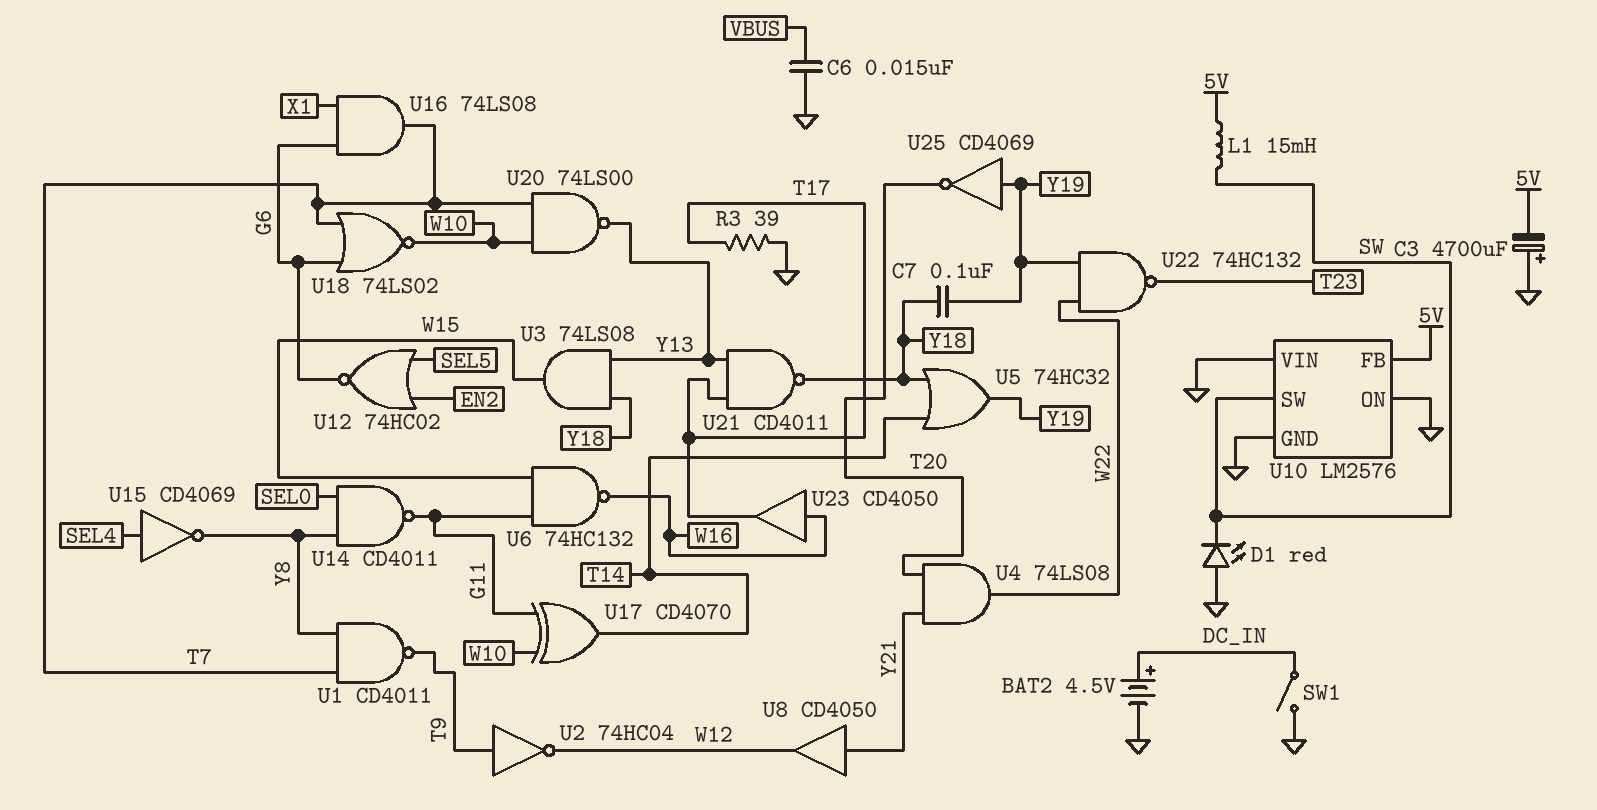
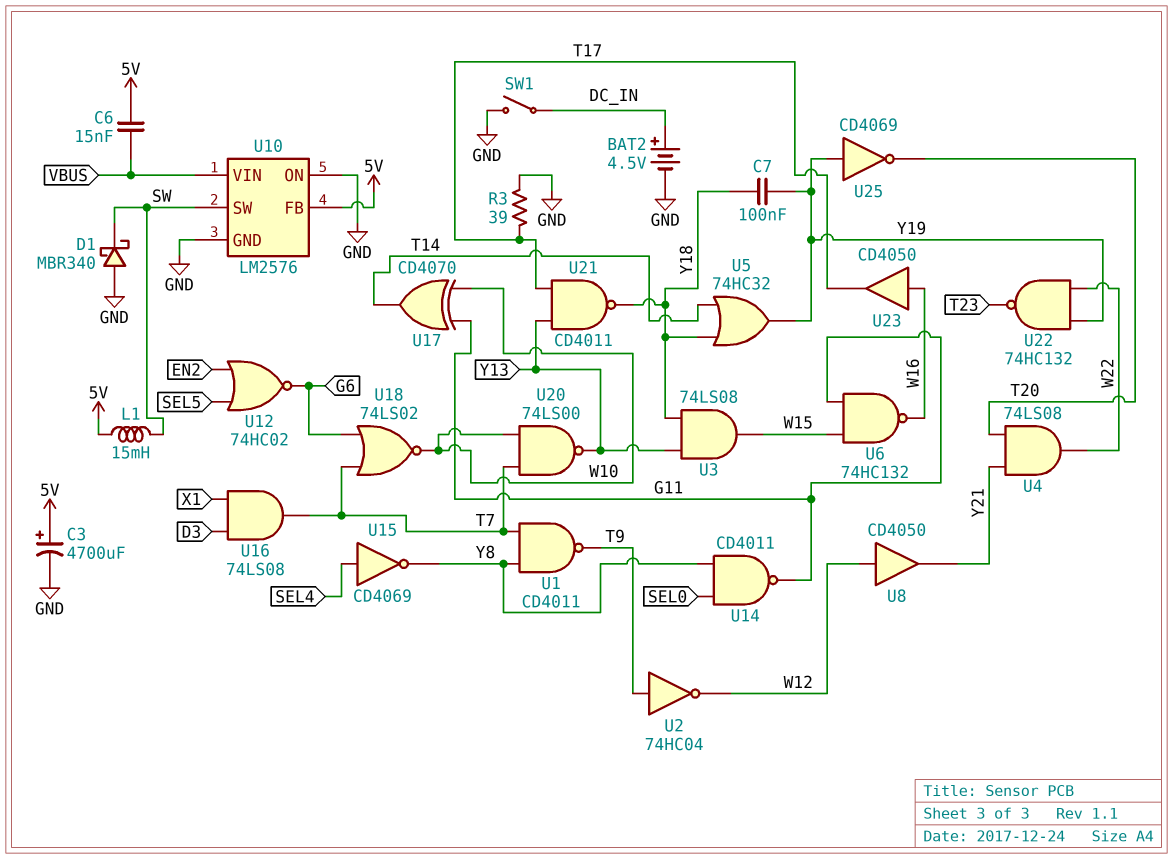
C3: 4700uF (plus GND, minus 5V) -> 4700uF (plus 5V, minus GND)
C6: 15nF (GND, VBUS) -> 15nF (5V, VBUS)
D1: LED red (A GND, K SW) -> schottky MBR340 (A GND, K SW)
U8: buffer CD4050 (in Y21, out W12) -> buffer CD4050 (in W12, out Y21)
U10 pin VIN: GND -> VBUS
U16: AND 74LS08 (in G6, in X1, out T7) -> AND 74LS08 (in D3, in X1, out T7)

